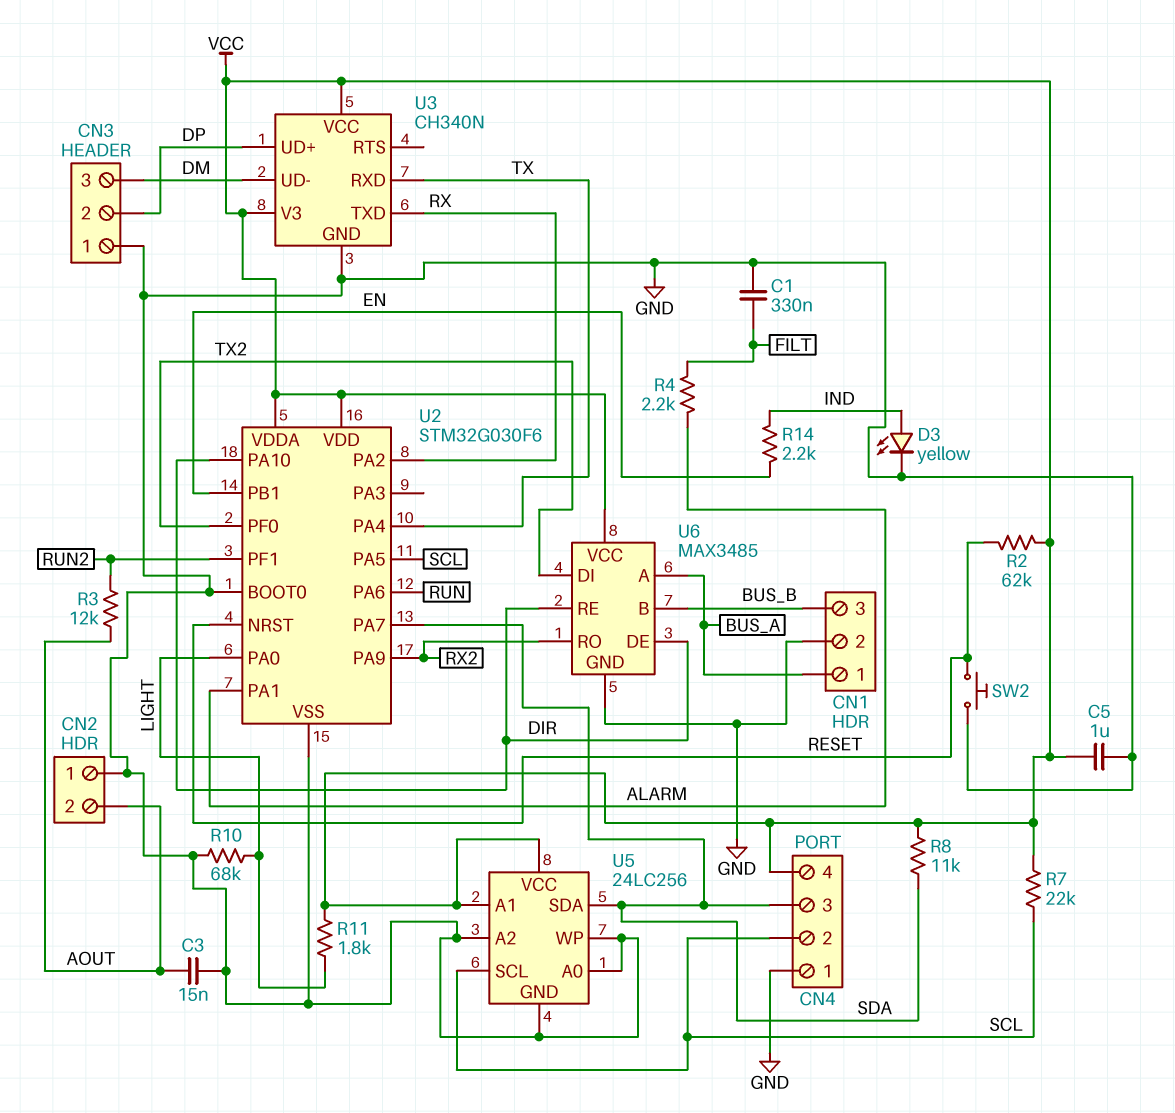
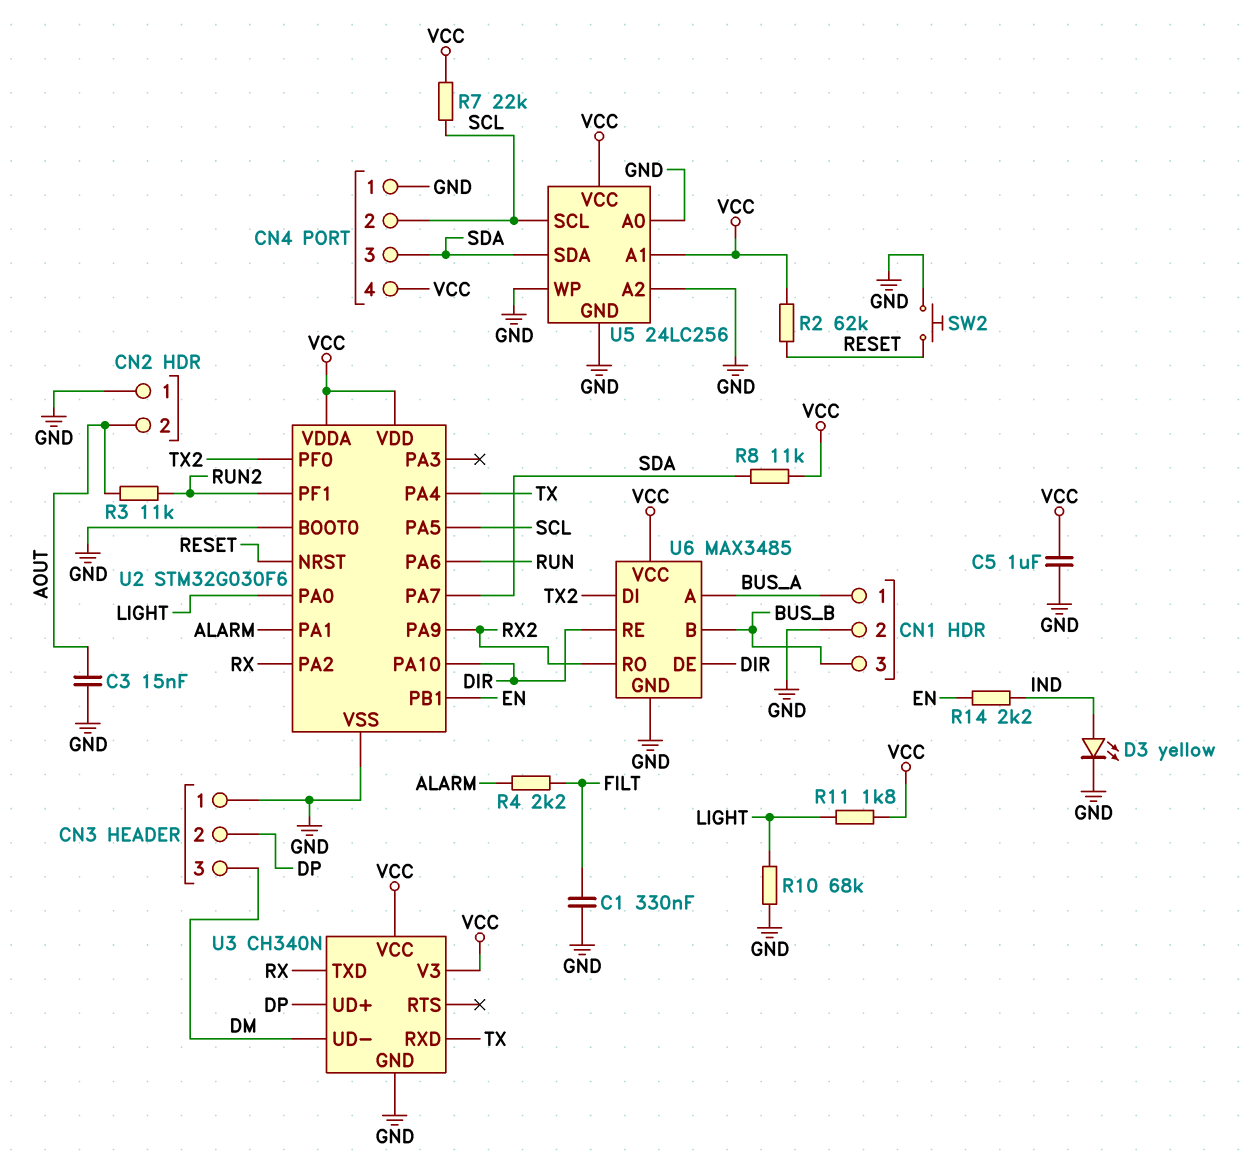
R3: 12k (AOUT, RUN2) -> 11k (AOUT, RUN2)

